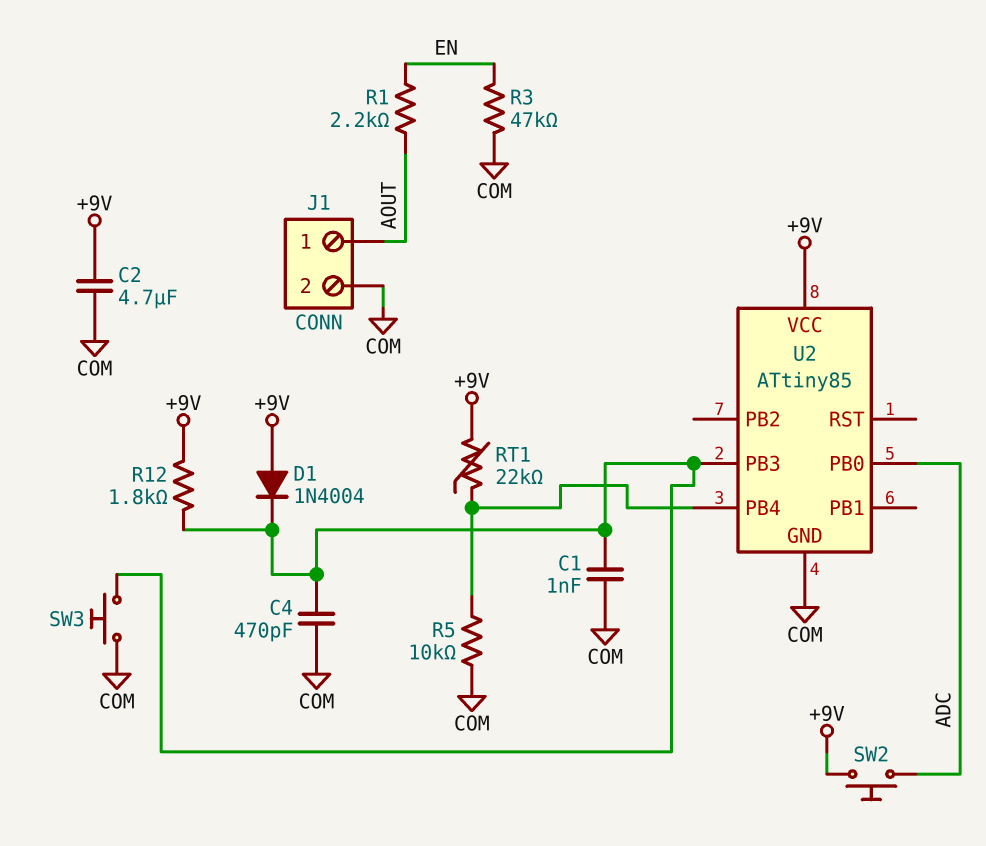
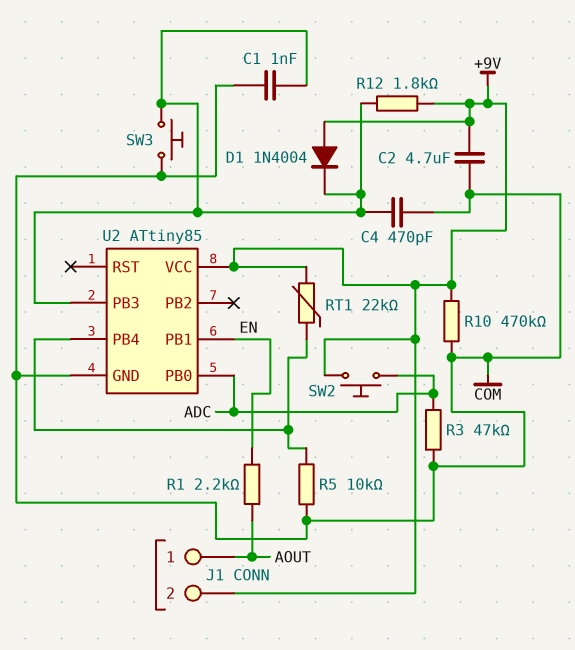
J1 pin 2: COM -> +9V
R3: 47k (COM, EN) -> 47k (ADC, COM)
R10: none -> 470k (+9V, COM)
U2 pin PB1: none -> EN

